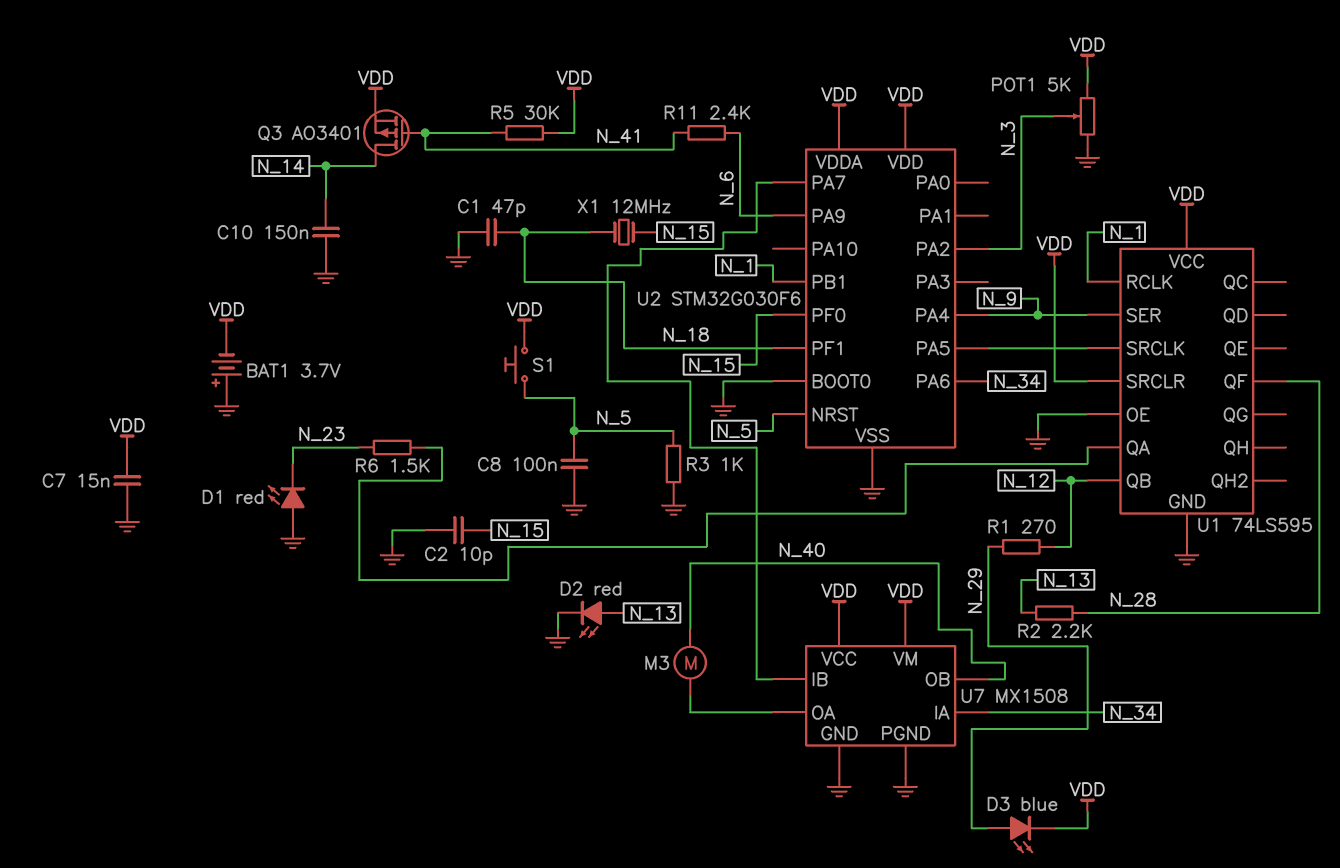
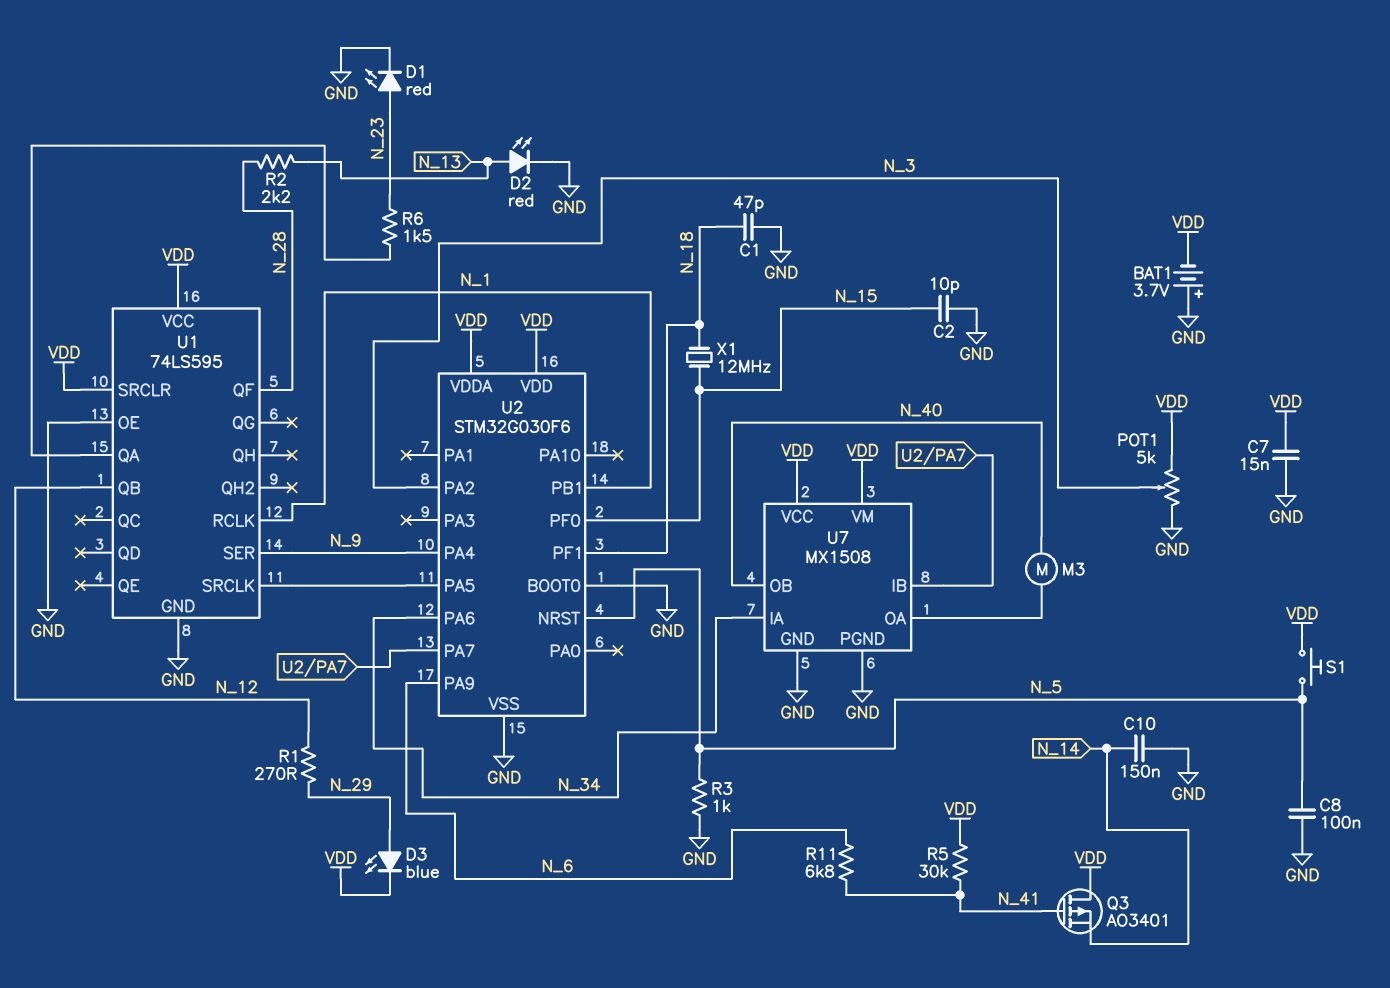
D1: LED red (A GND, K N_23) -> LED red (A N_23, K GND)
Q3: PMOS AO3401 (G N_41, D N_14, S VDD) -> PMOS AO3401 (G N_41, D VDD, S N_14)
R11: 2.4k (N_6, N_41) -> 6.8k (N_6, N_41)

